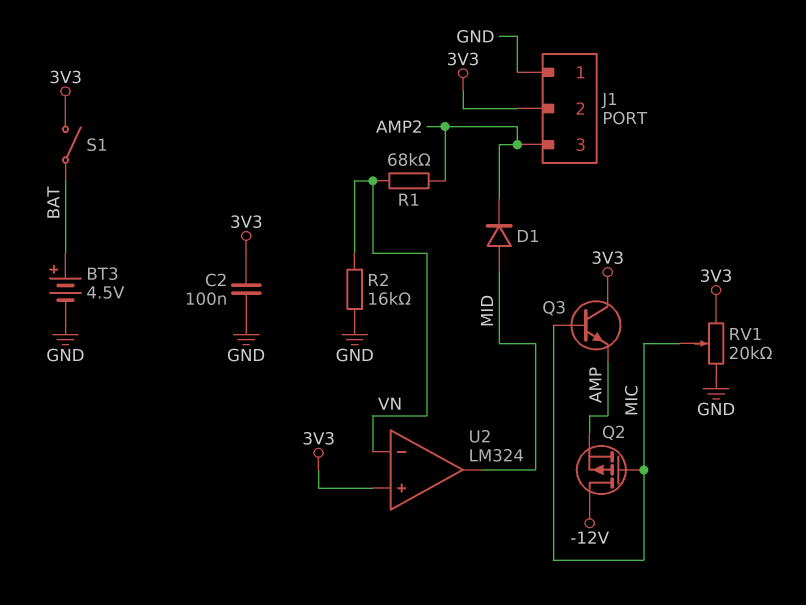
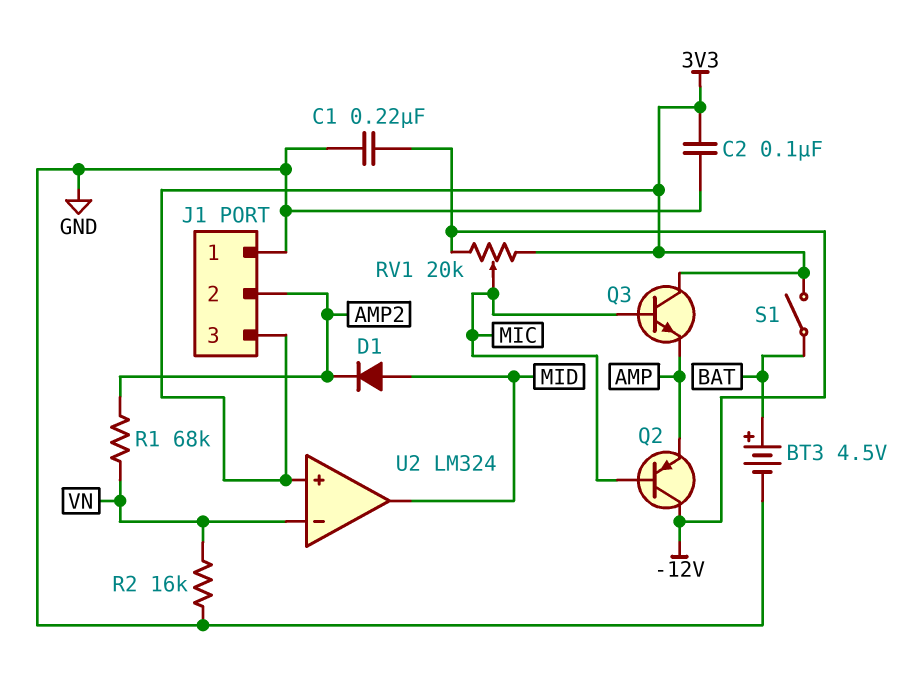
C1: none -> 220nF (-12V, GND)
J1 pin 2: 3V3 -> AMP2
J1 pin 3: AMP2 -> 3V3
Q2: PMOS (G MIC, D -12V, S AMP) -> PNP (B MIC, C -12V, E AMP)
RV1: 20k (3V3, GND, wiper MIC) -> 20k (-12V, 3V3, wiper MIC)

